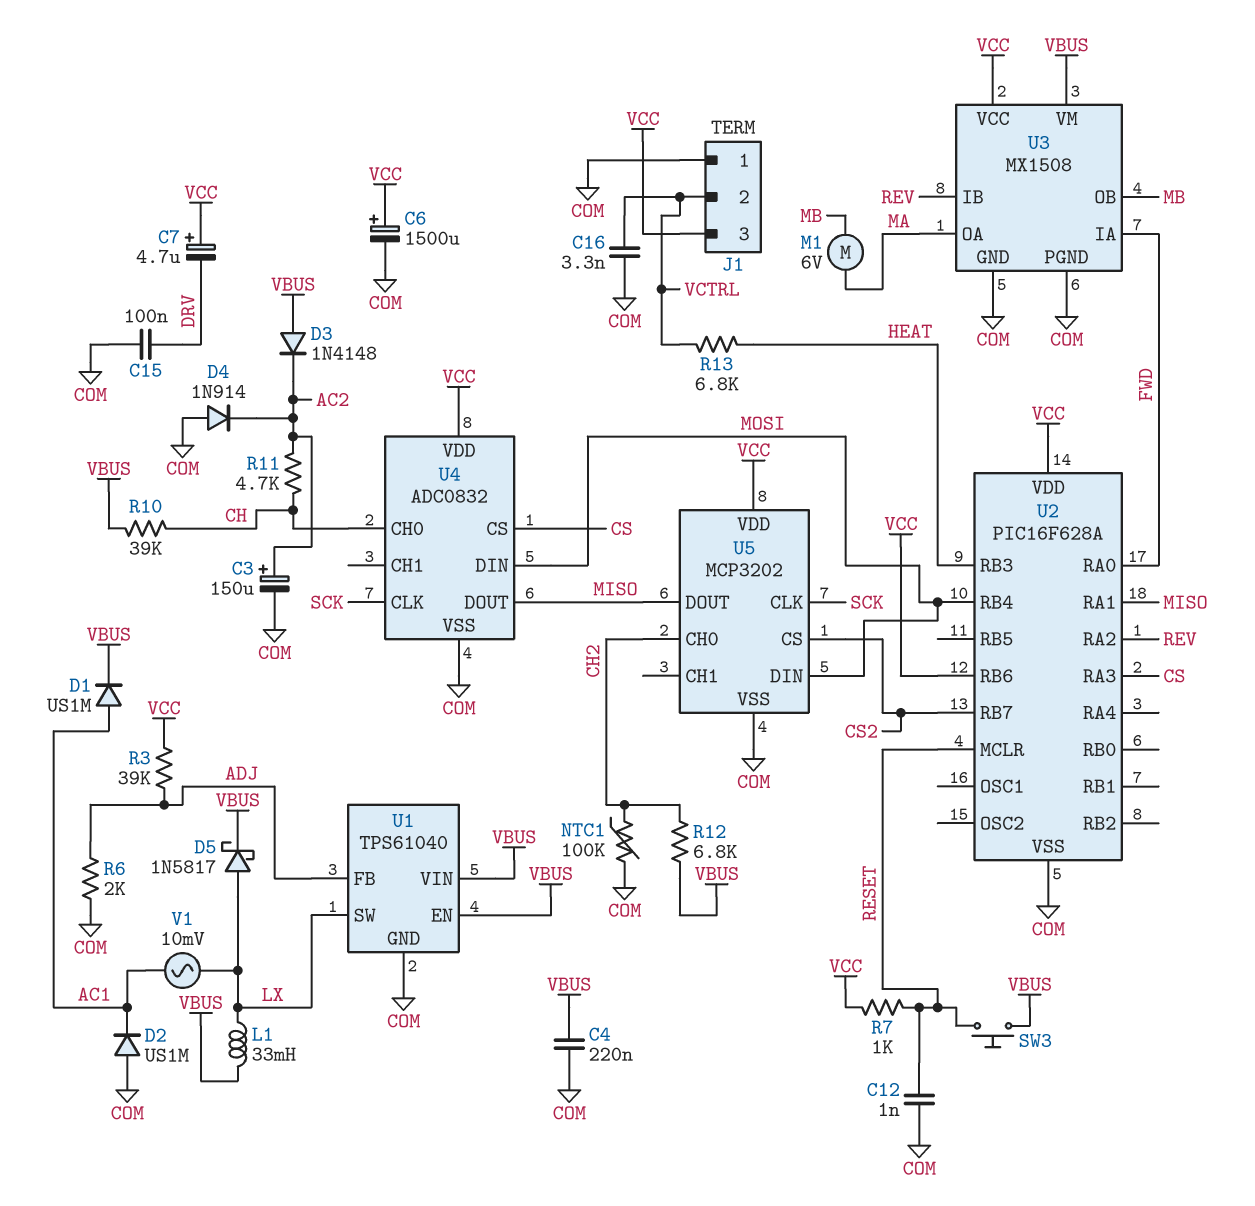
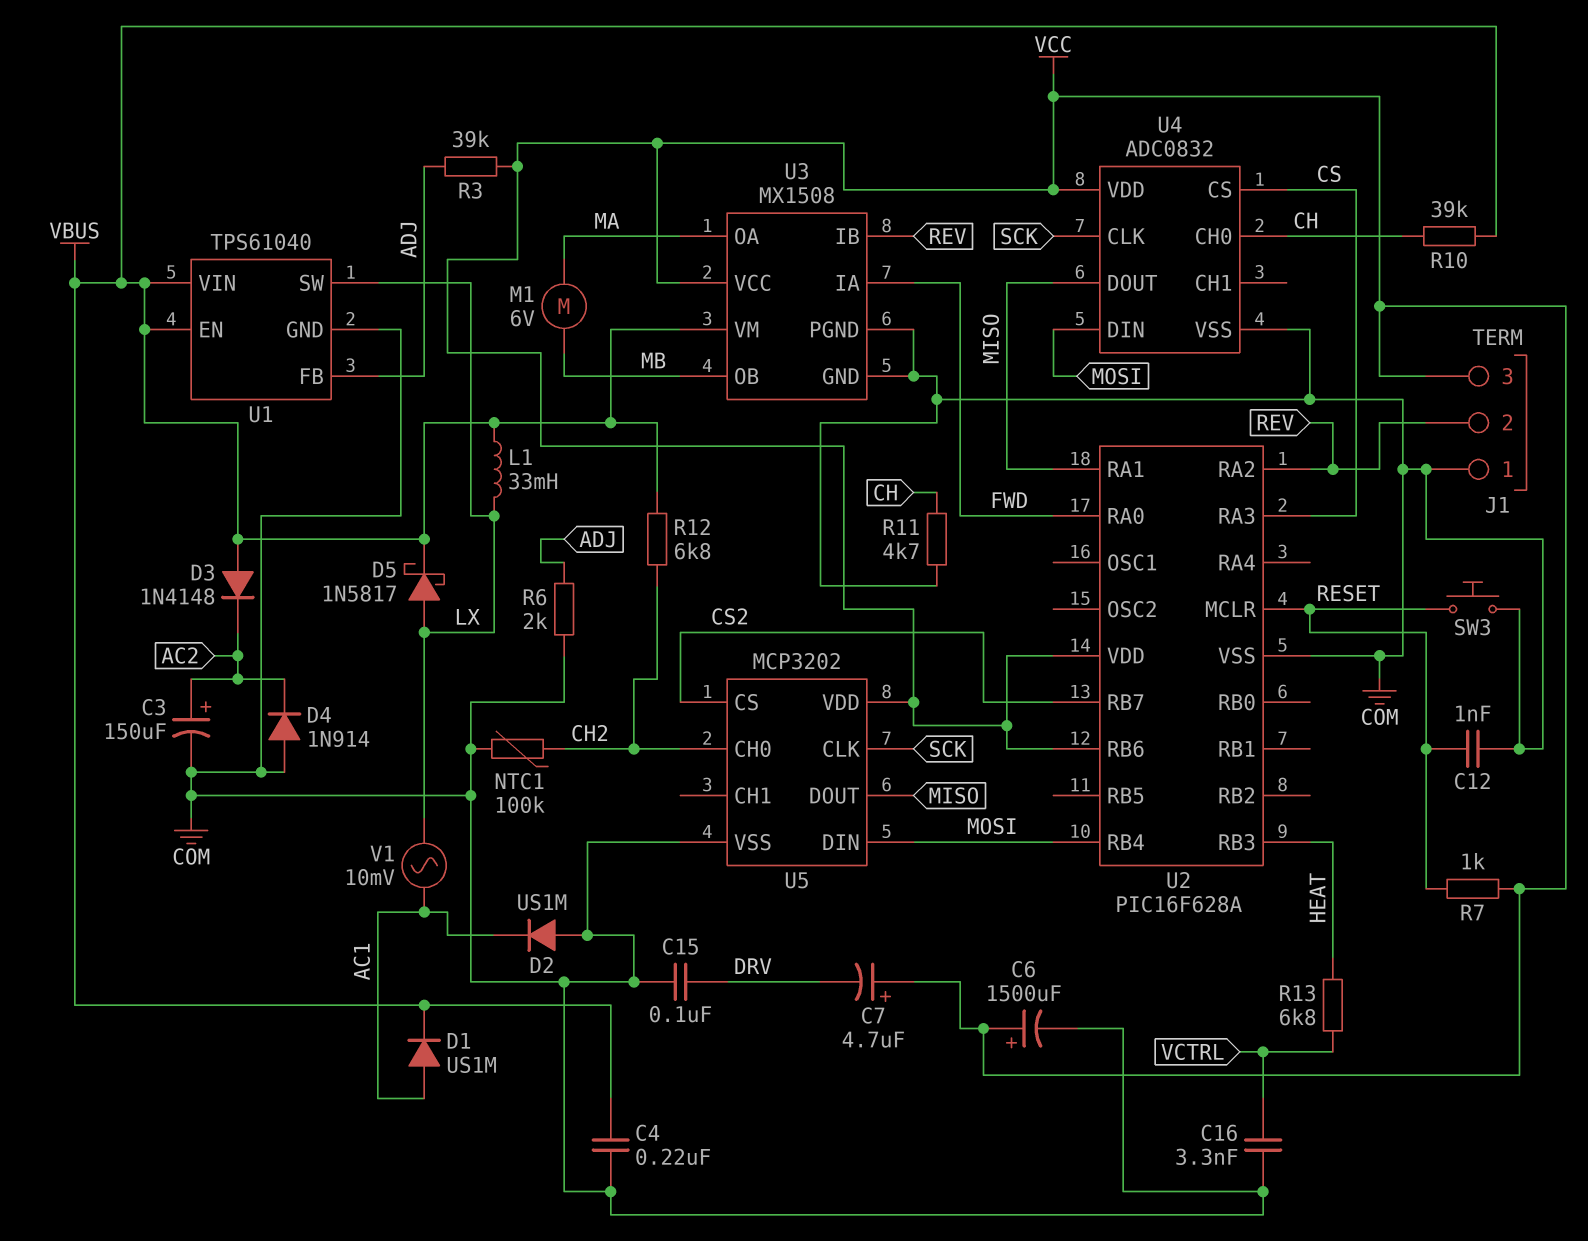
J1 pin 2: VCTRL -> REV
R11: 4.7k (AC2, CH) -> 4.7k (CH, COM)
SW3: button (RESET, VBUS) -> button (COM, RESET)

